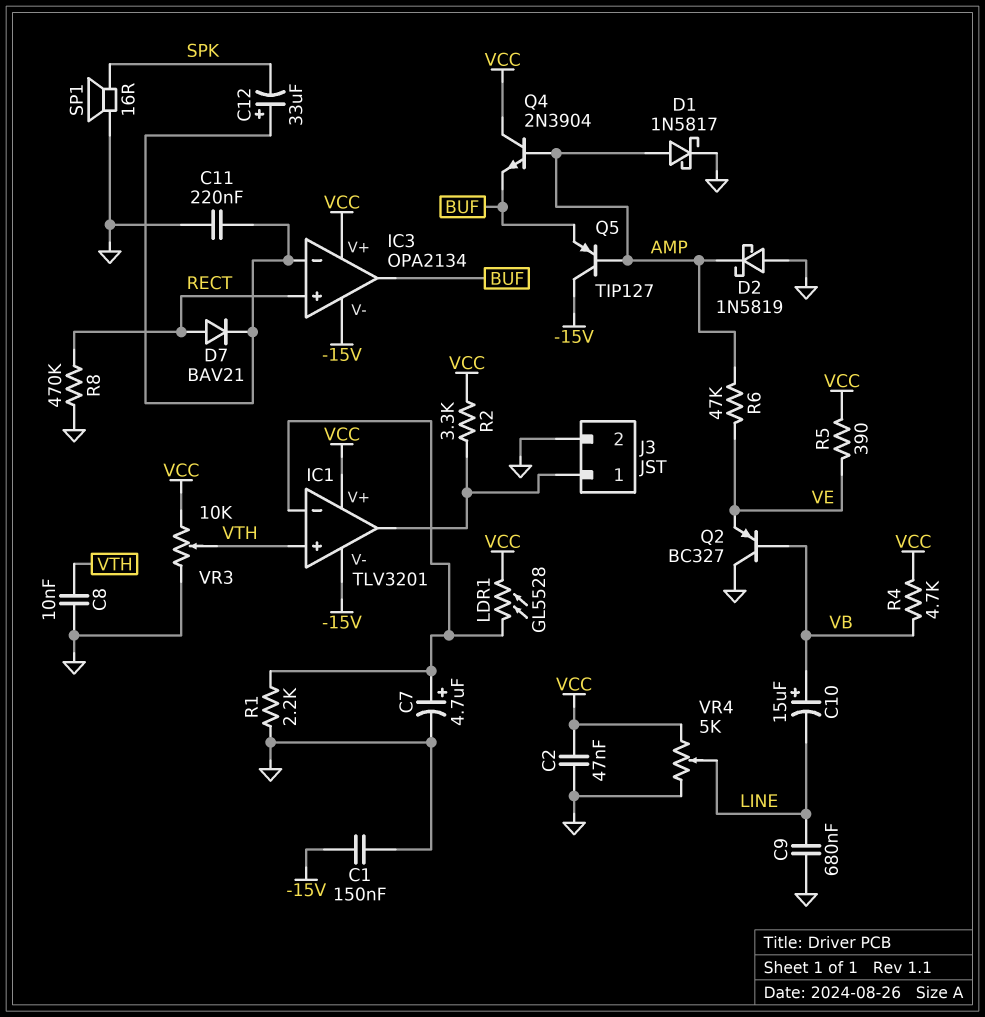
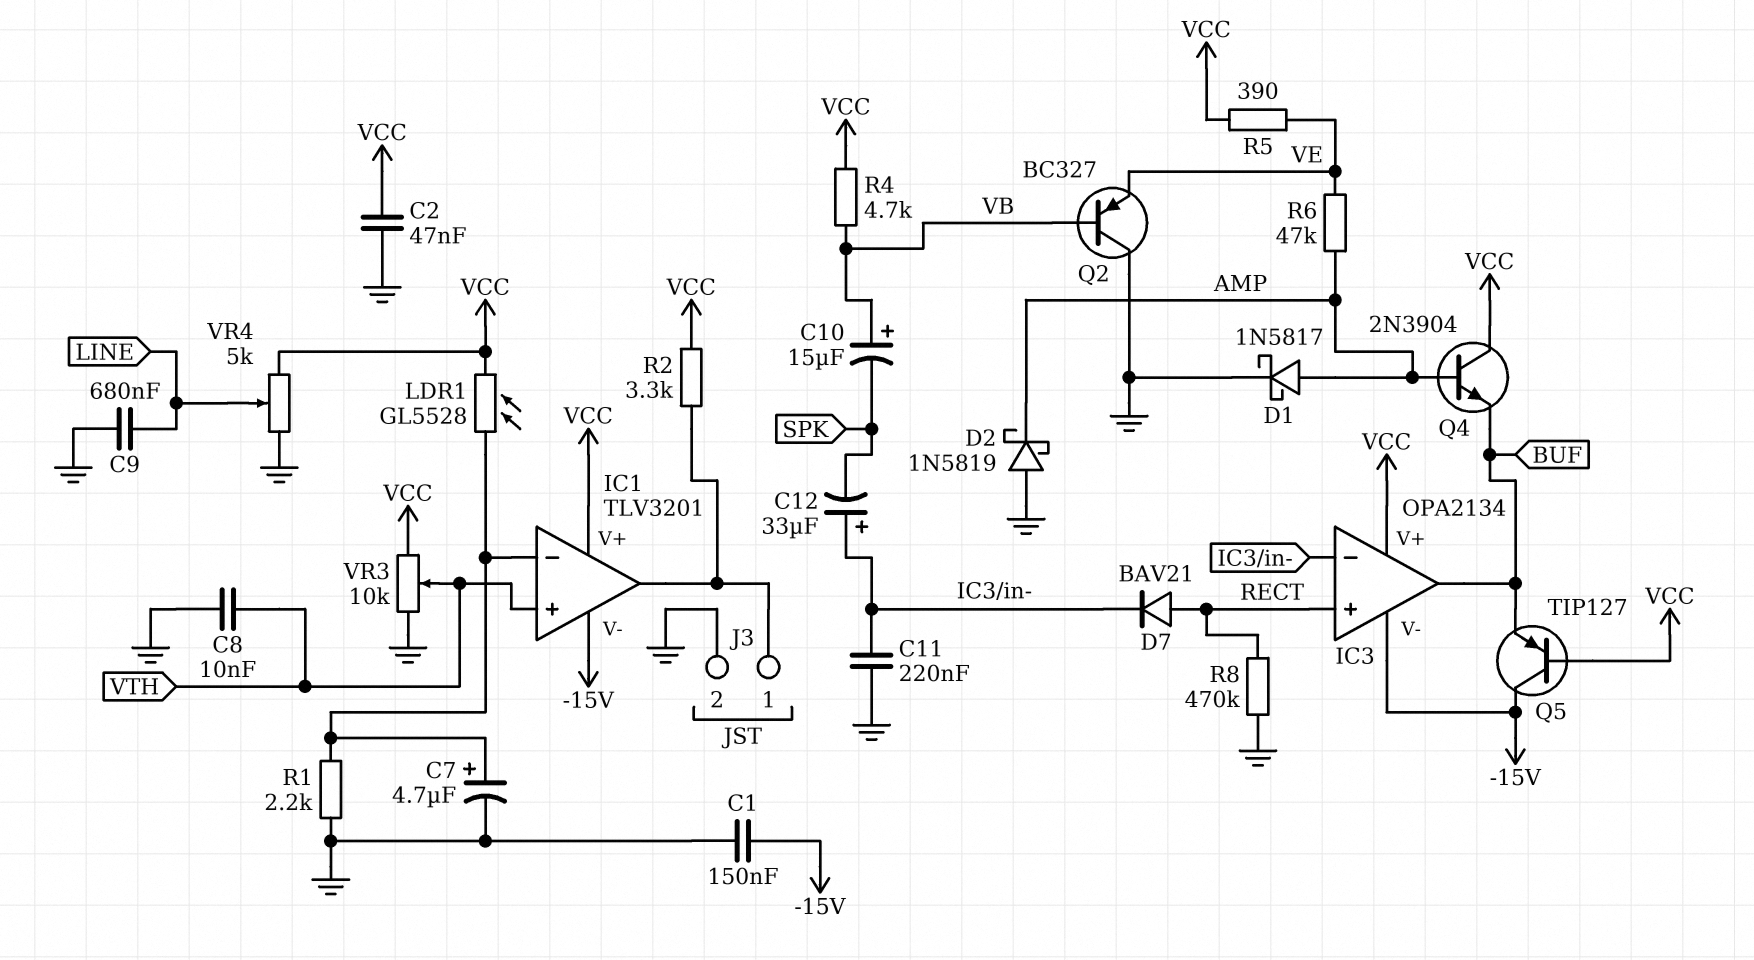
C10: 15uF (plus VB, minus LINE) -> 15uF (plus VB, minus SPK)
Q5: PNP TIP127 (B AMP, C -15V, E BUF) -> PNP TIP127 (B VCC, C -15V, E BUF)
SP1: speaker 16R (GND, SPK) -> none

